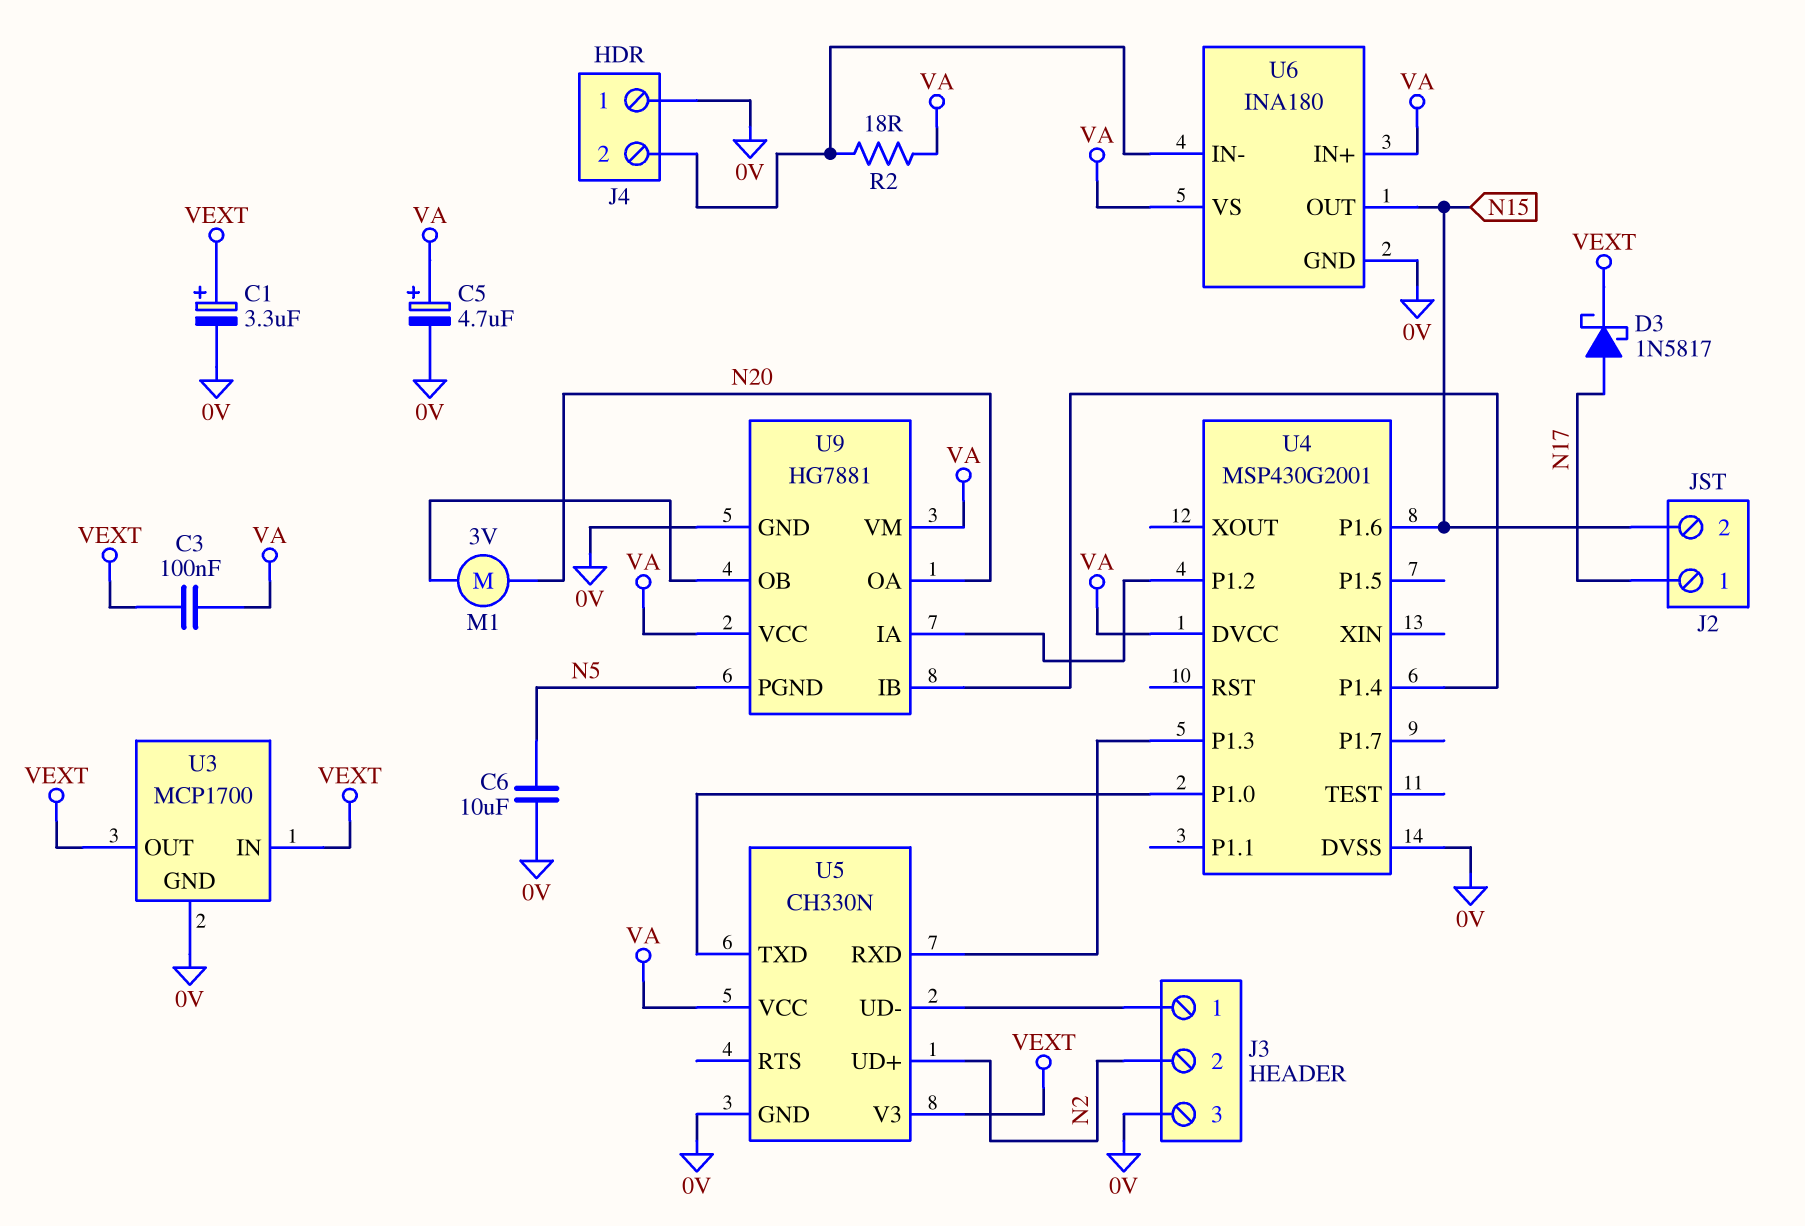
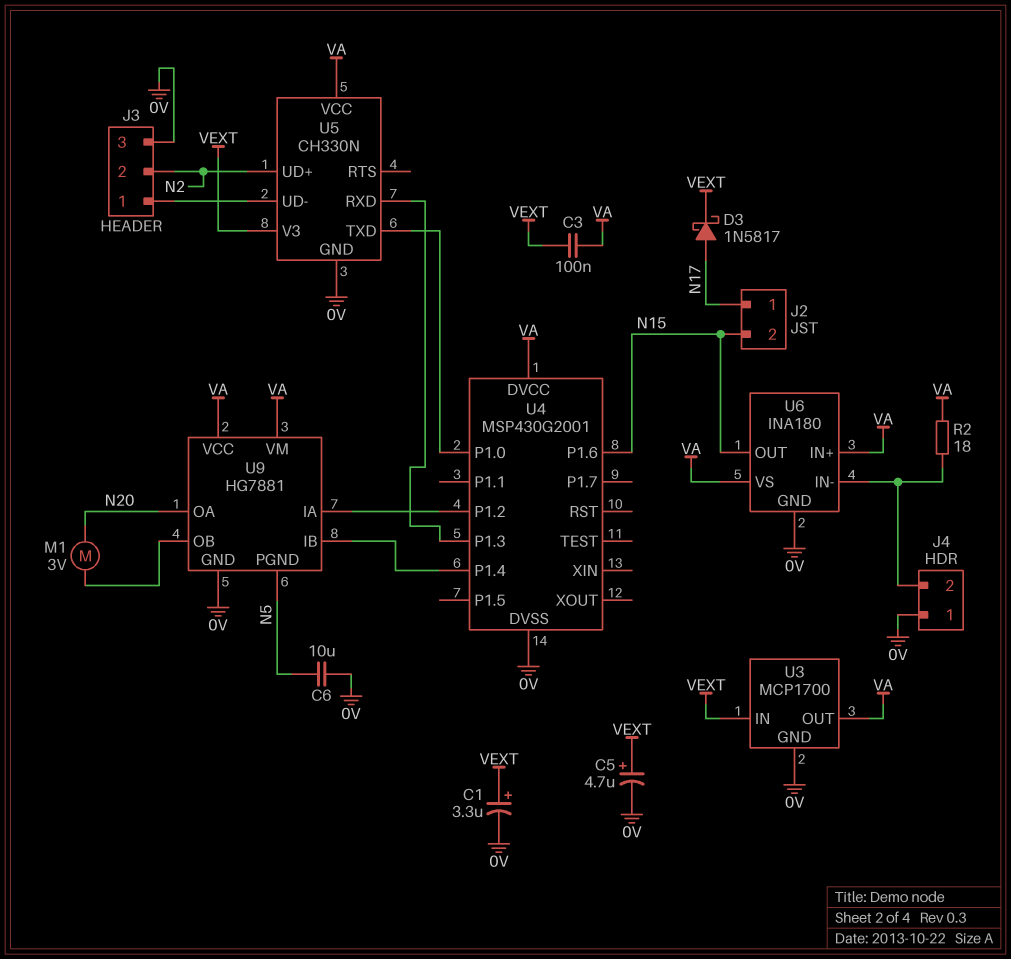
C5: 4.7uF (plus VA, minus 0V) -> 4.7uF (plus VEXT, minus 0V)
U3 pin OUT: VEXT -> VA

